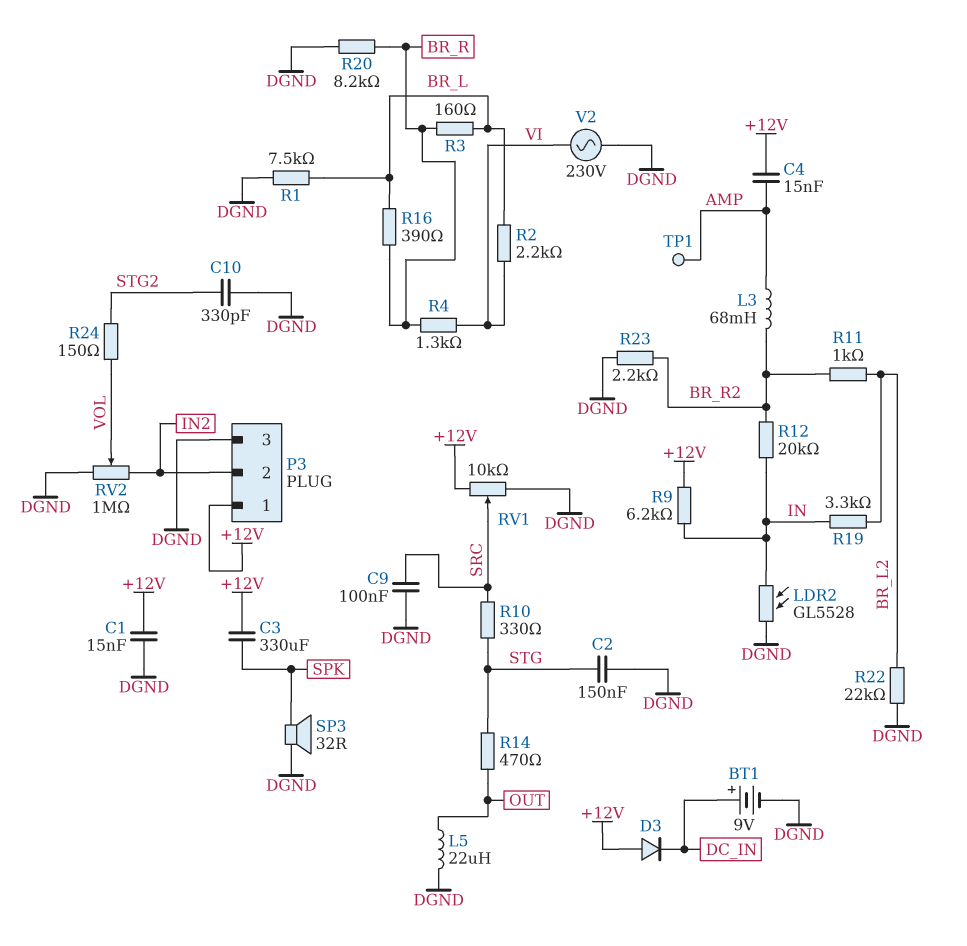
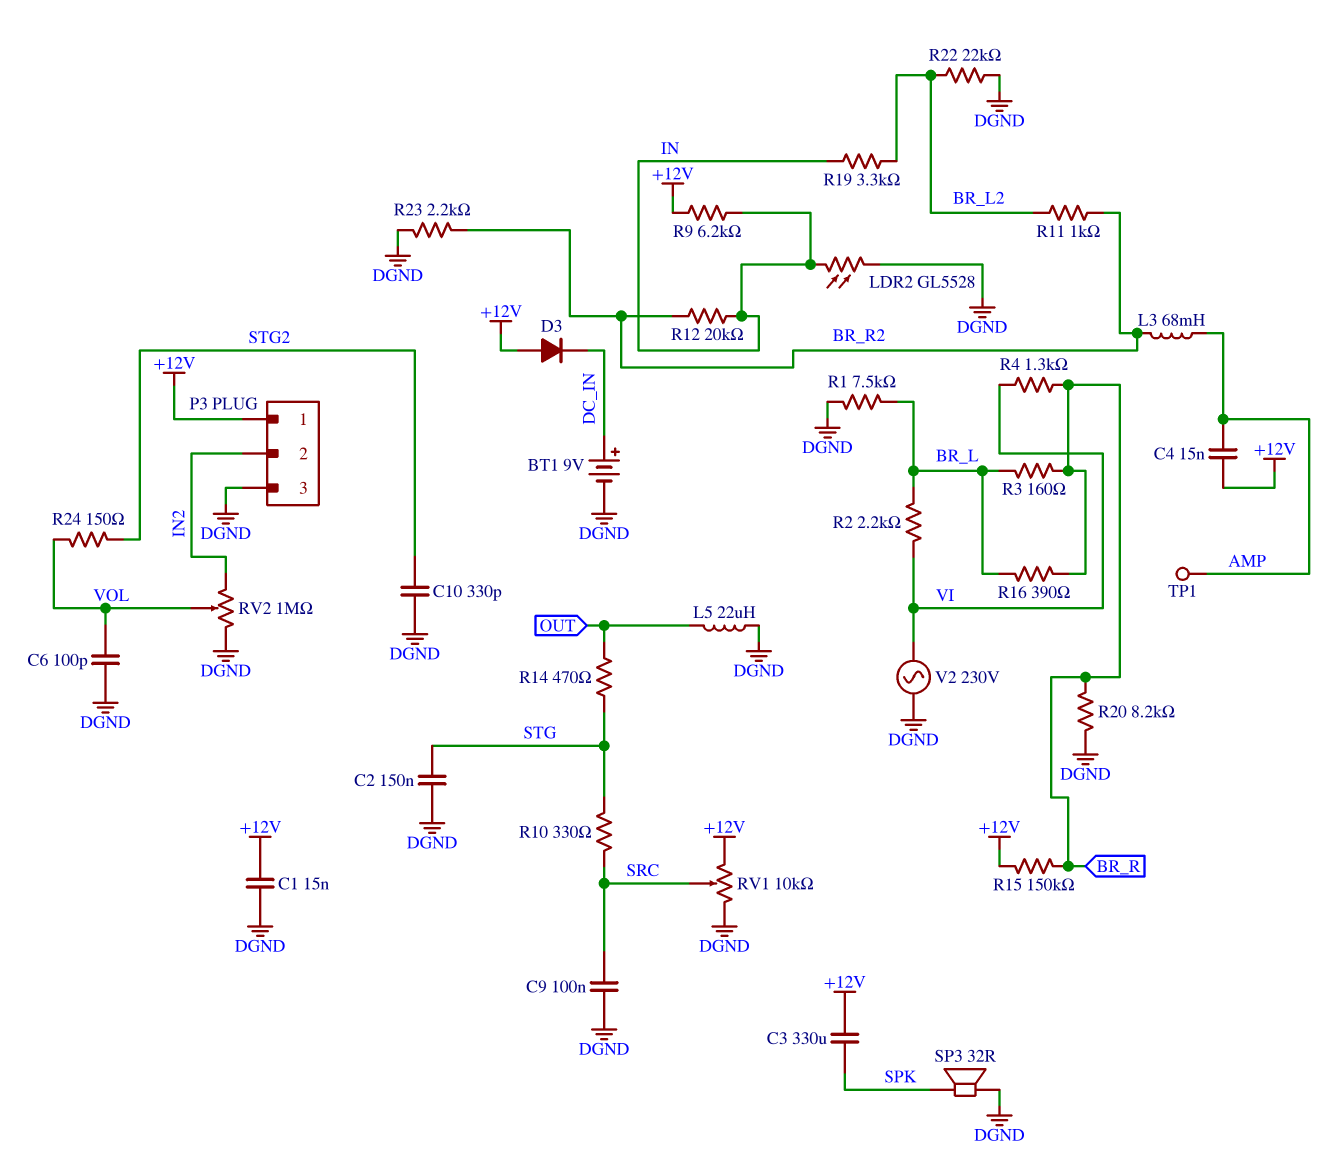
C6: none -> 100pF (DGND, VOL)
R15: none -> 150k (+12V, BR_R)

